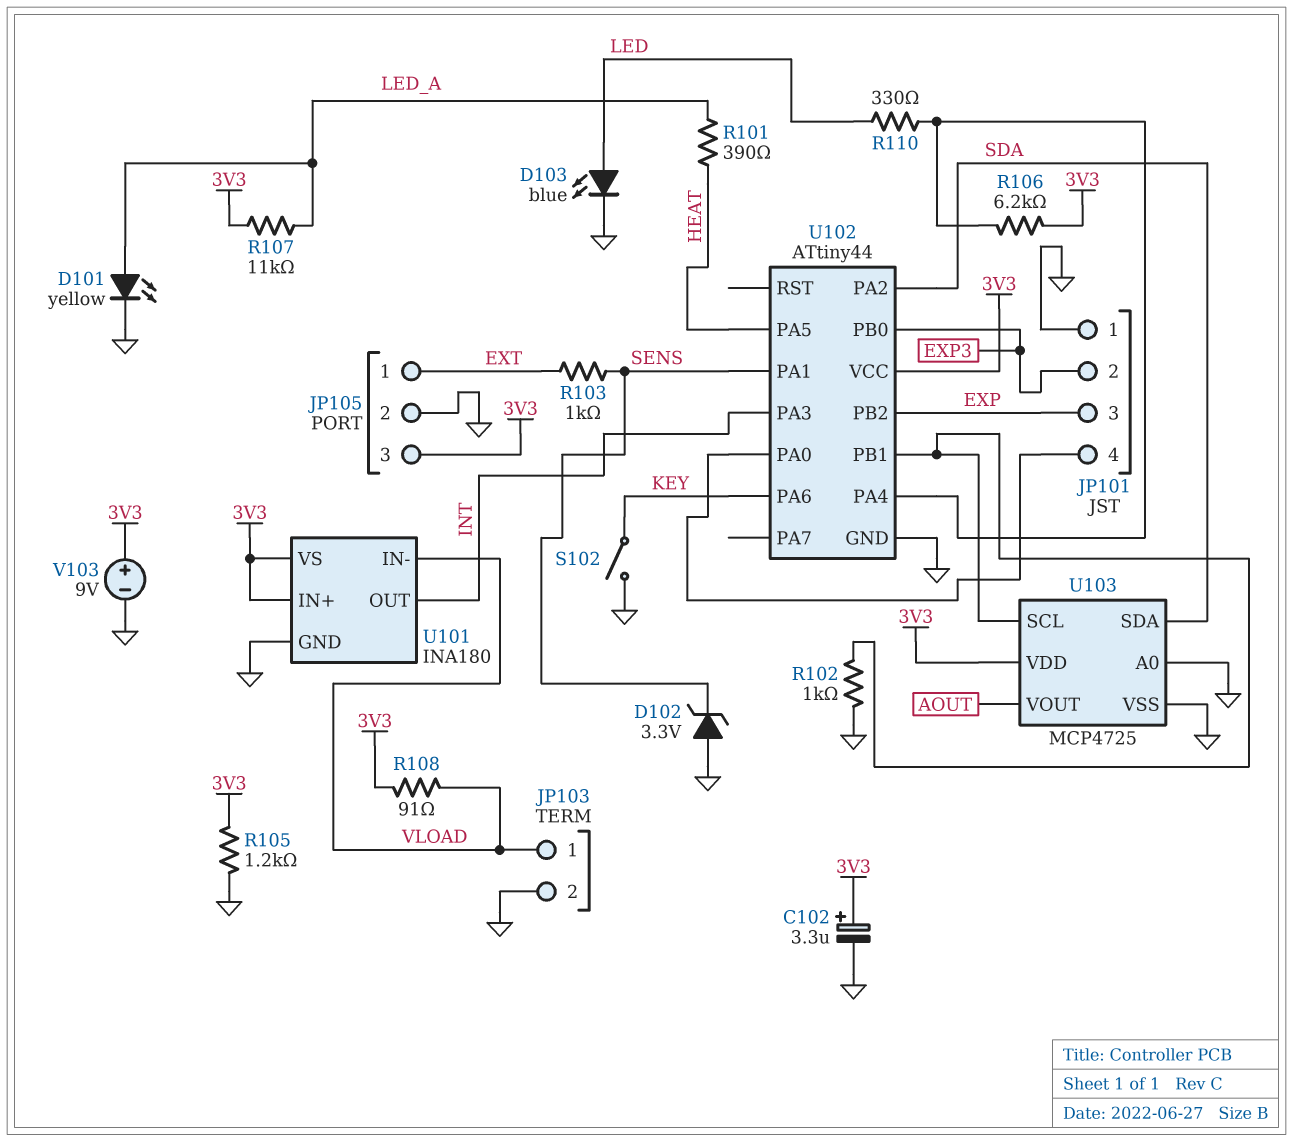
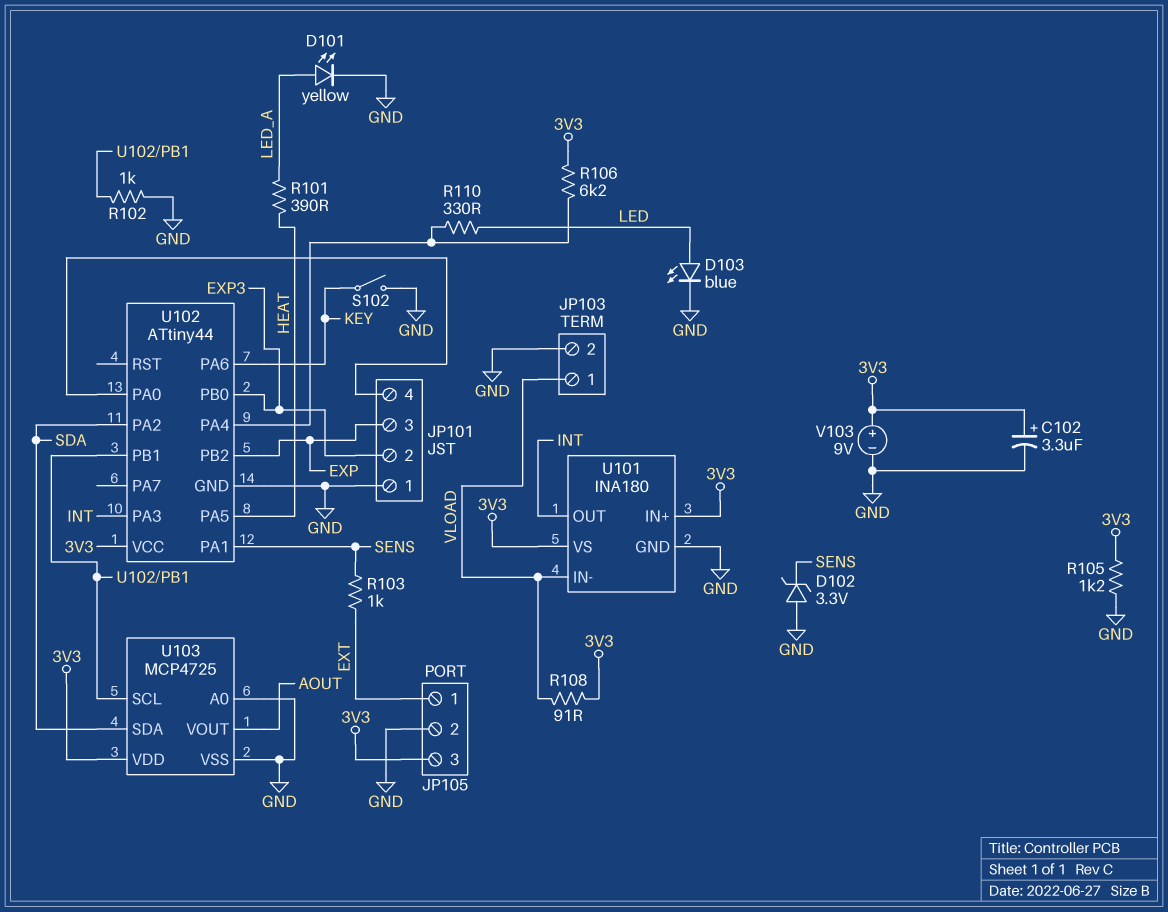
R107: 11k (3V3, LED_A) -> none

